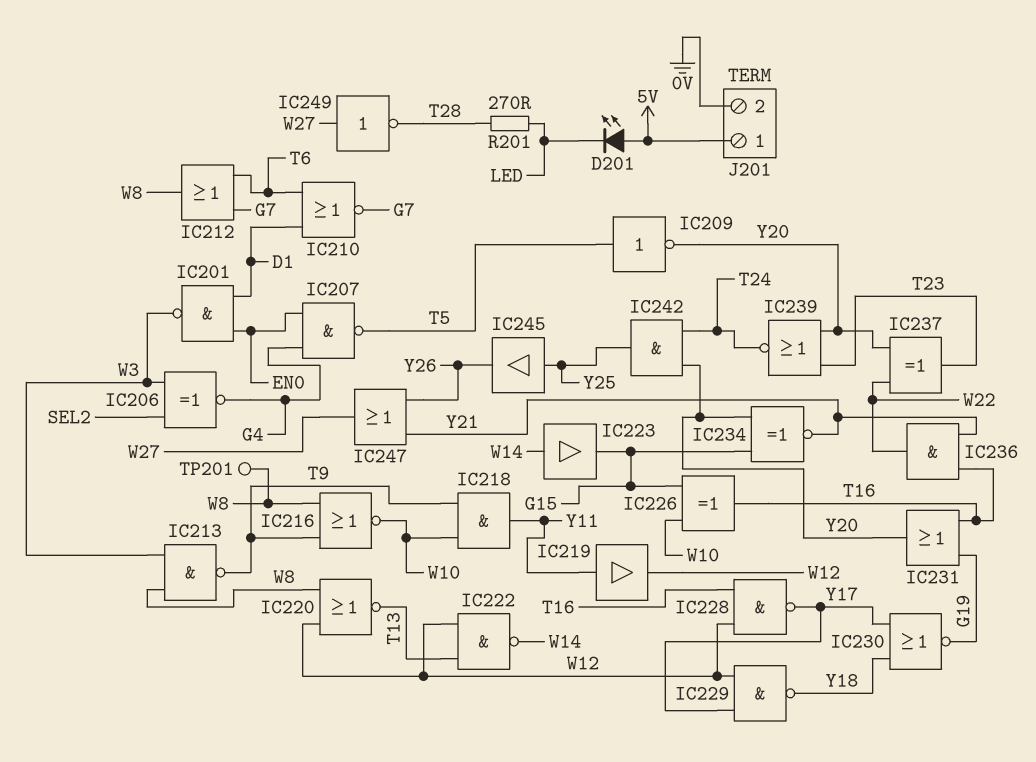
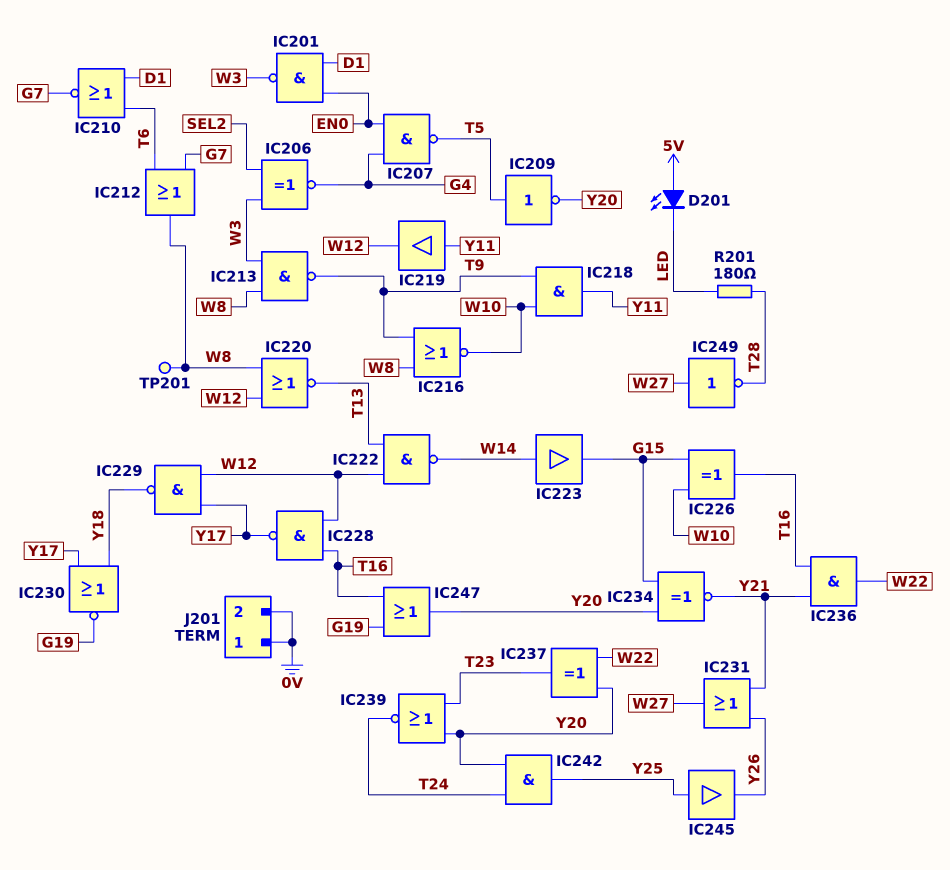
IC231: OR (in G19, in T16, out Y20) -> OR (in Y21, in Y26, out W27)
IC247: OR (in Y21, in Y26, out W27) -> OR (in G19, in T16, out Y20)
J201 pin 1: 5V -> 0V
R201: 270 (LED, T28) -> 180 (LED, T28)

